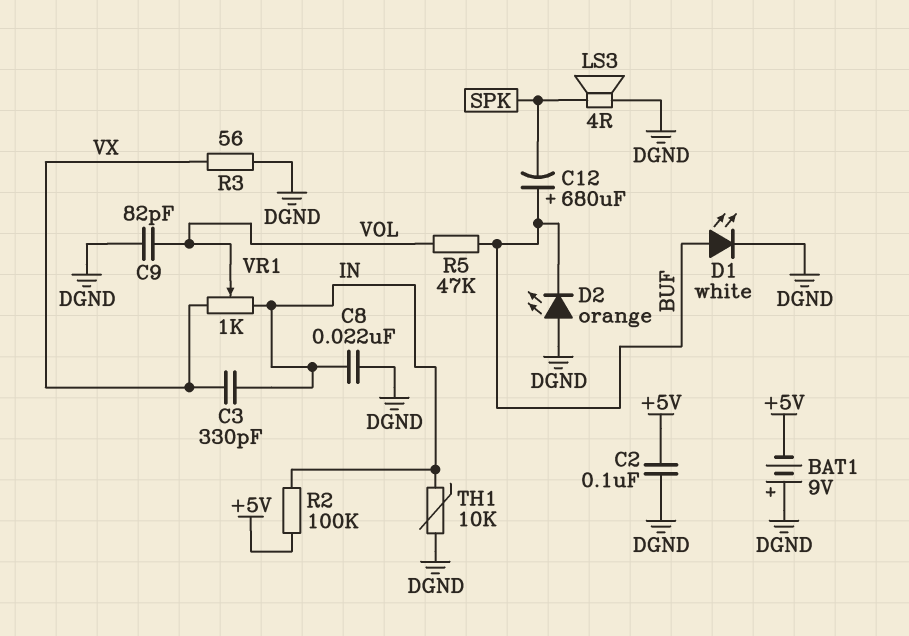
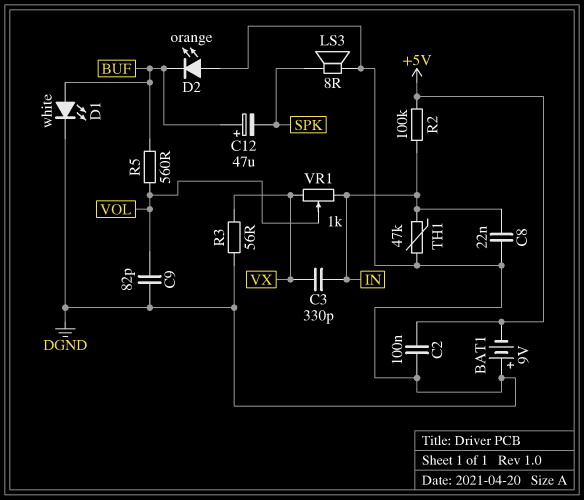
C12: 680uF (plus BUF, minus SPK) -> 47uF (plus BUF, minus SPK)
LS3: speaker 4R (DGND, SPK) -> speaker 8R (DGND, SPK)
R5: 47k (BUF, VOL) -> 560 (BUF, VOL)
TH1: 10k (DGND, IN) -> 47k (DGND, IN)

